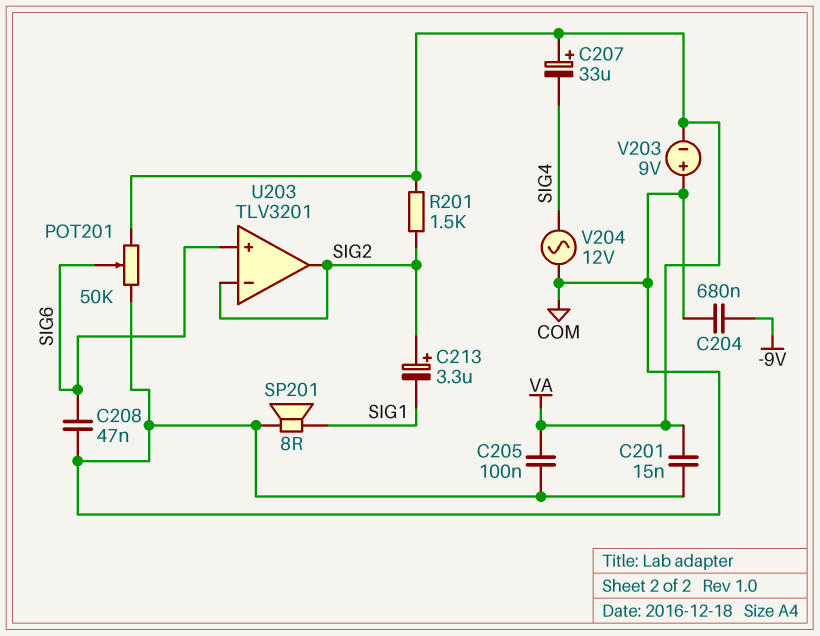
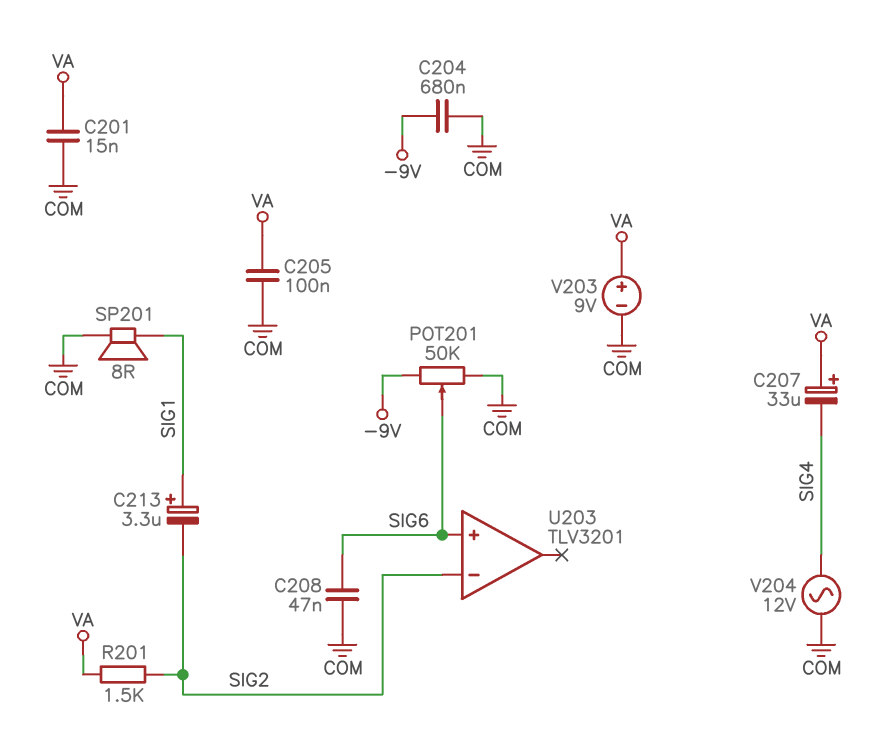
C213: 3.3uF (plus SIG2, minus SIG1) -> 3.3uF (plus SIG1, minus SIG2)
POT201: 50k (COM, VA, wiper SIG6) -> 50k (-9V, COM, wiper SIG6)
U203 pin out: SIG2 -> none
V203: 9V (plus COM, minus VA) -> 9V (plus VA, minus COM)

